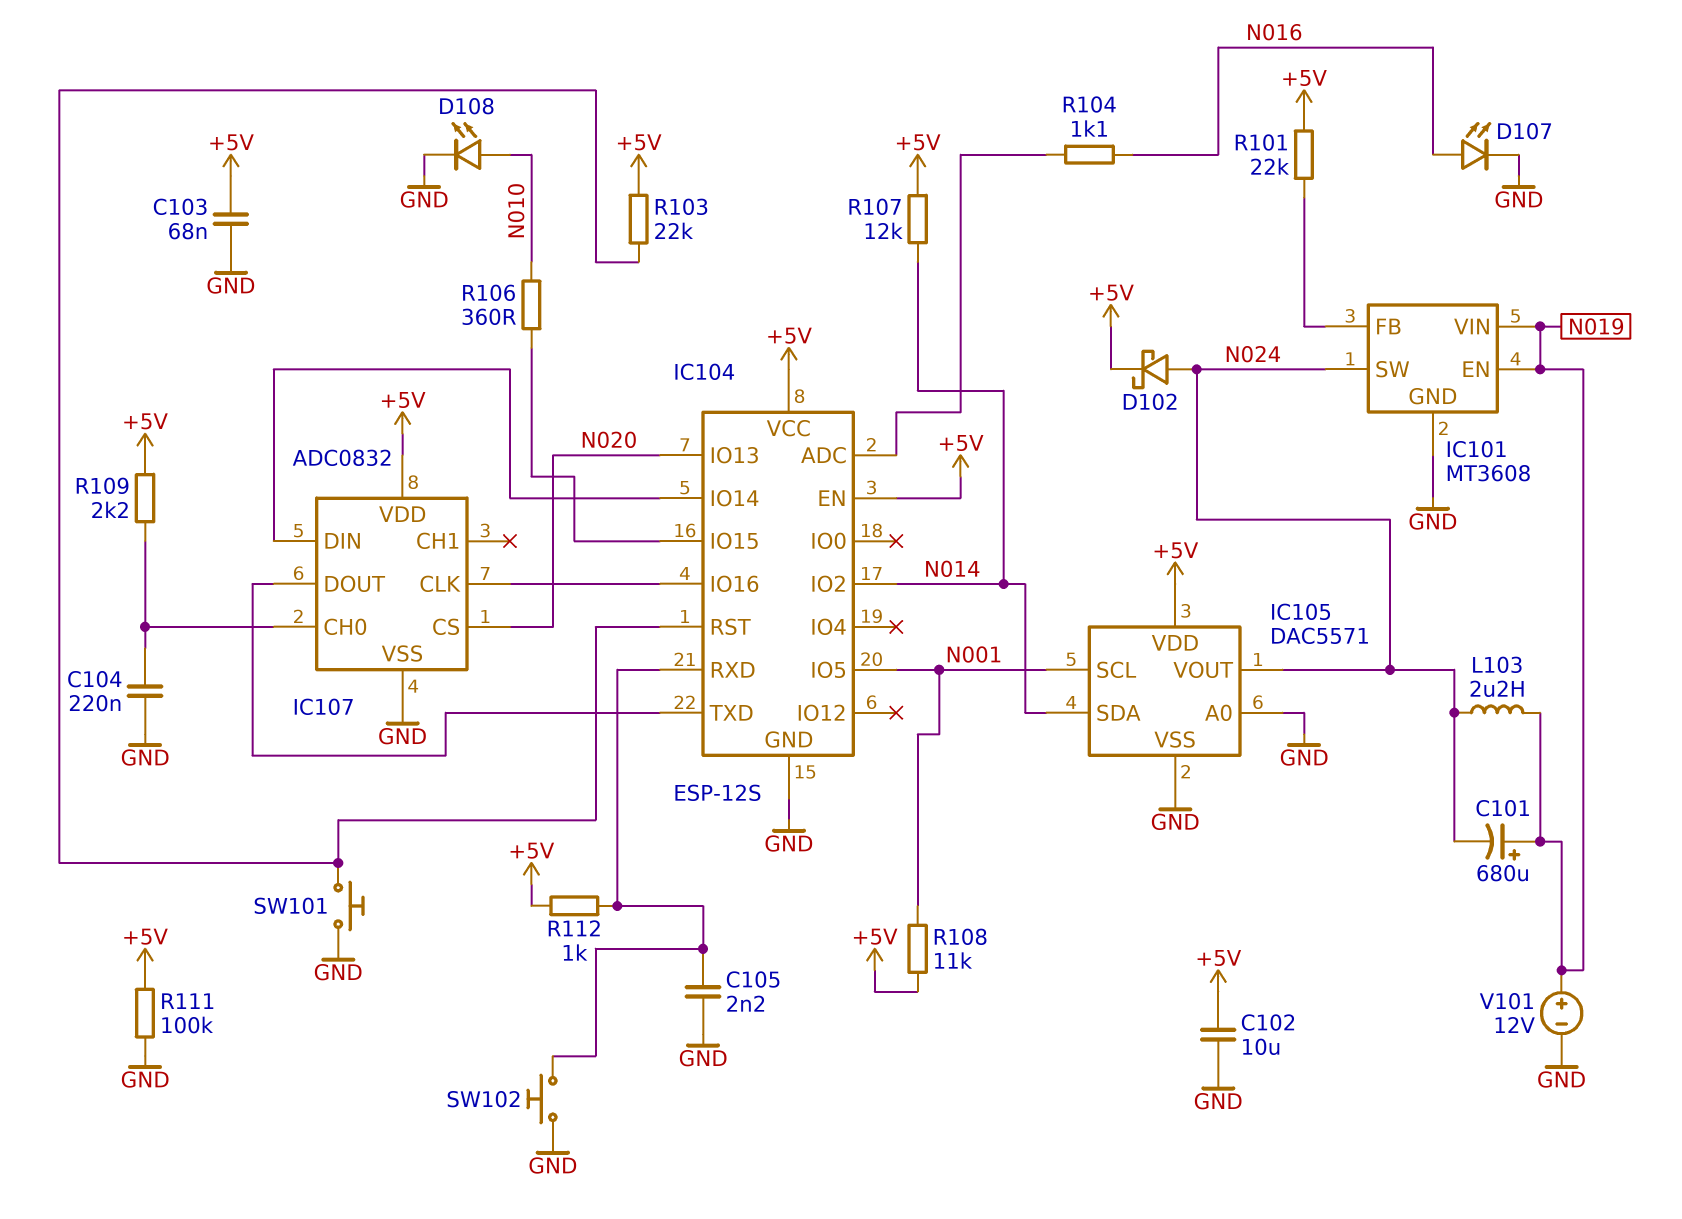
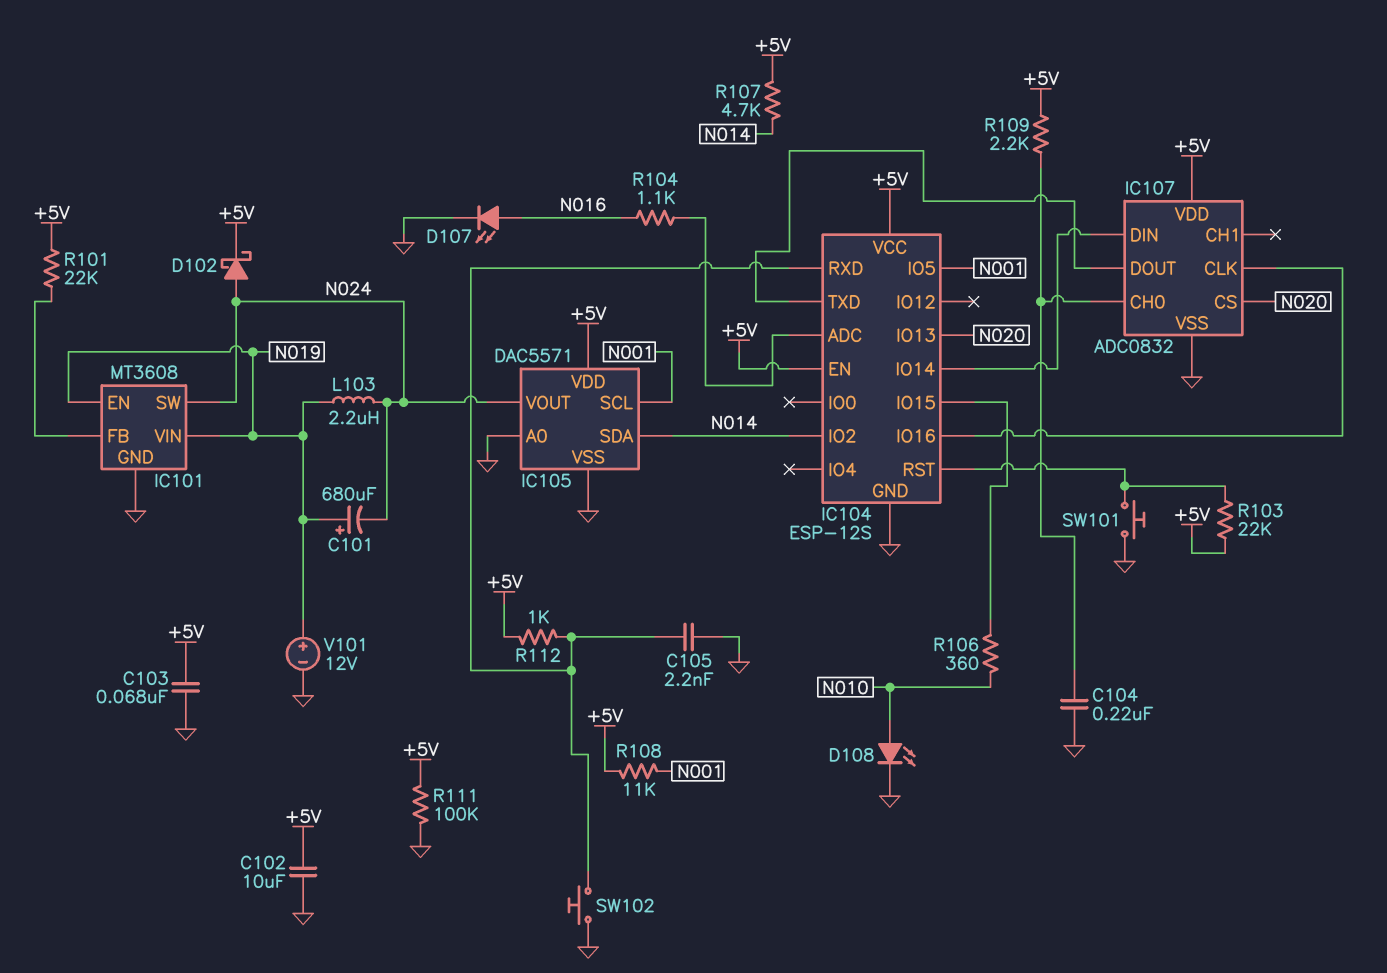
R107: 12k (+5V, N014) -> 4.7k (+5V, N014)

